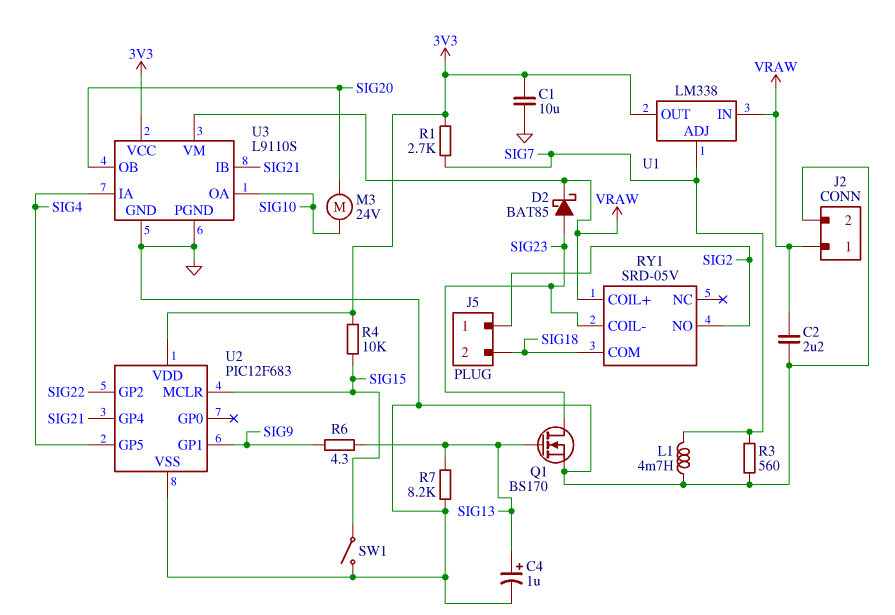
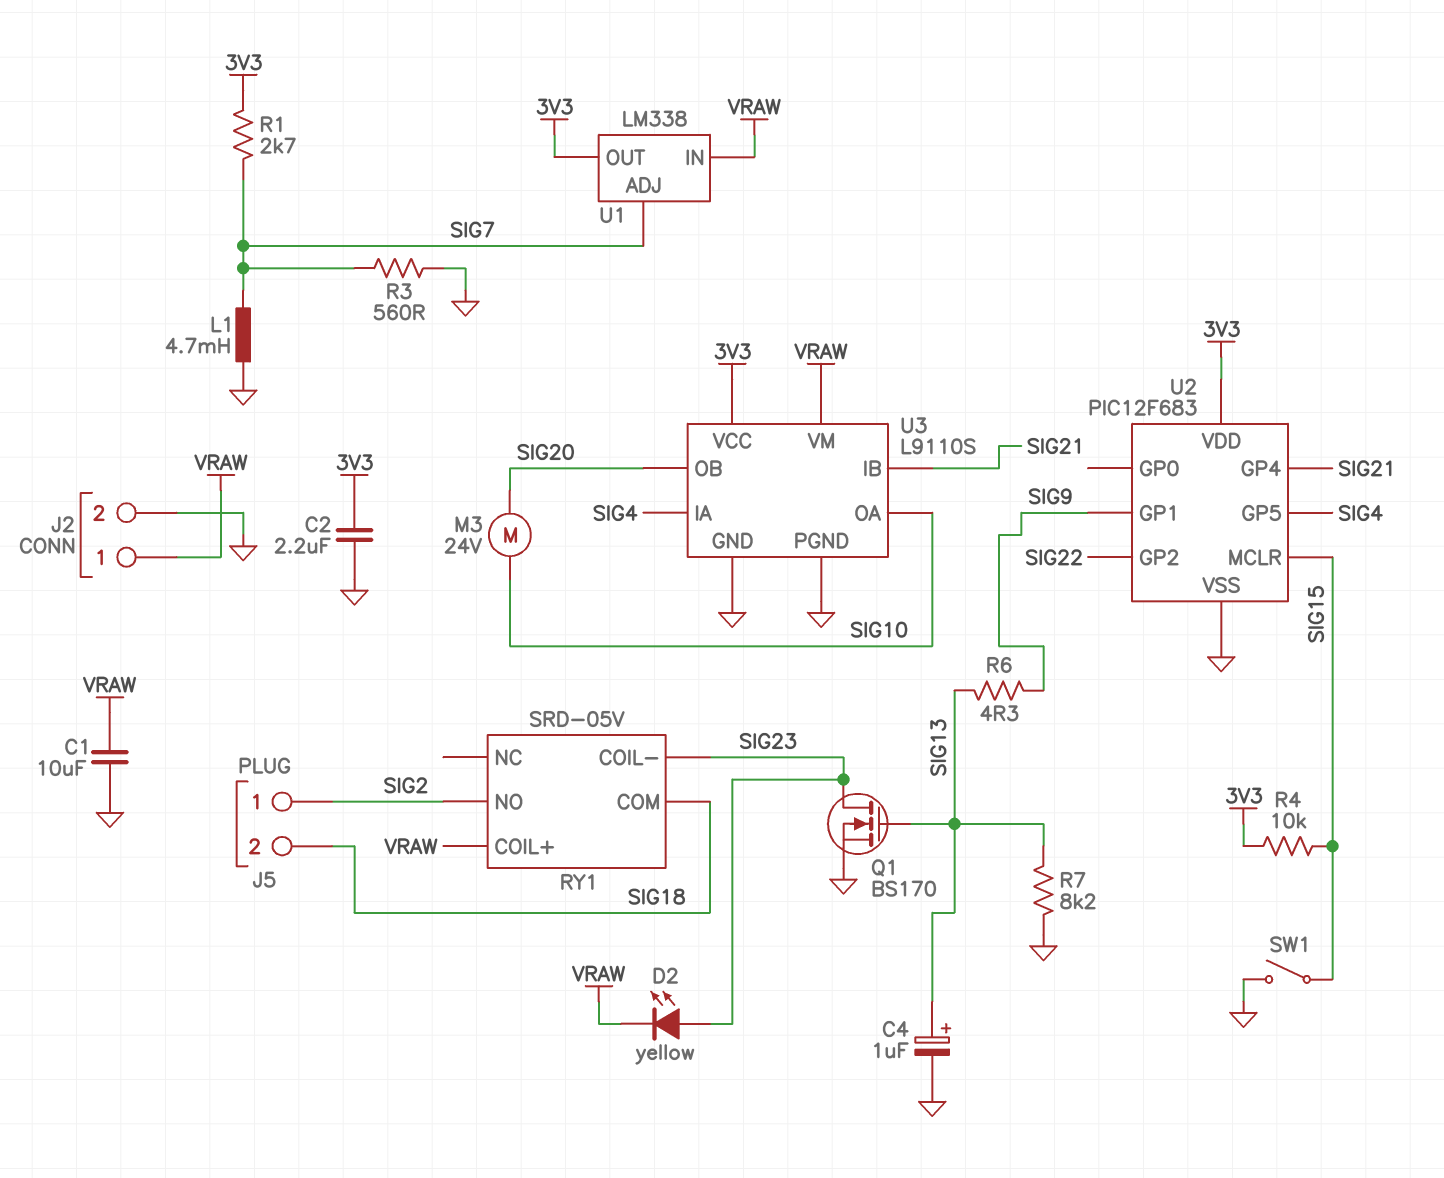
C1: 10uF (3V3, GND) -> 10uF (GND, VRAW)
C2: 2.2uF (GND, VRAW) -> 2.2uF (3V3, GND)
D2: schottky BAT85 (A SIG23, K VRAW) -> LED yellow (A SIG23, K VRAW)

